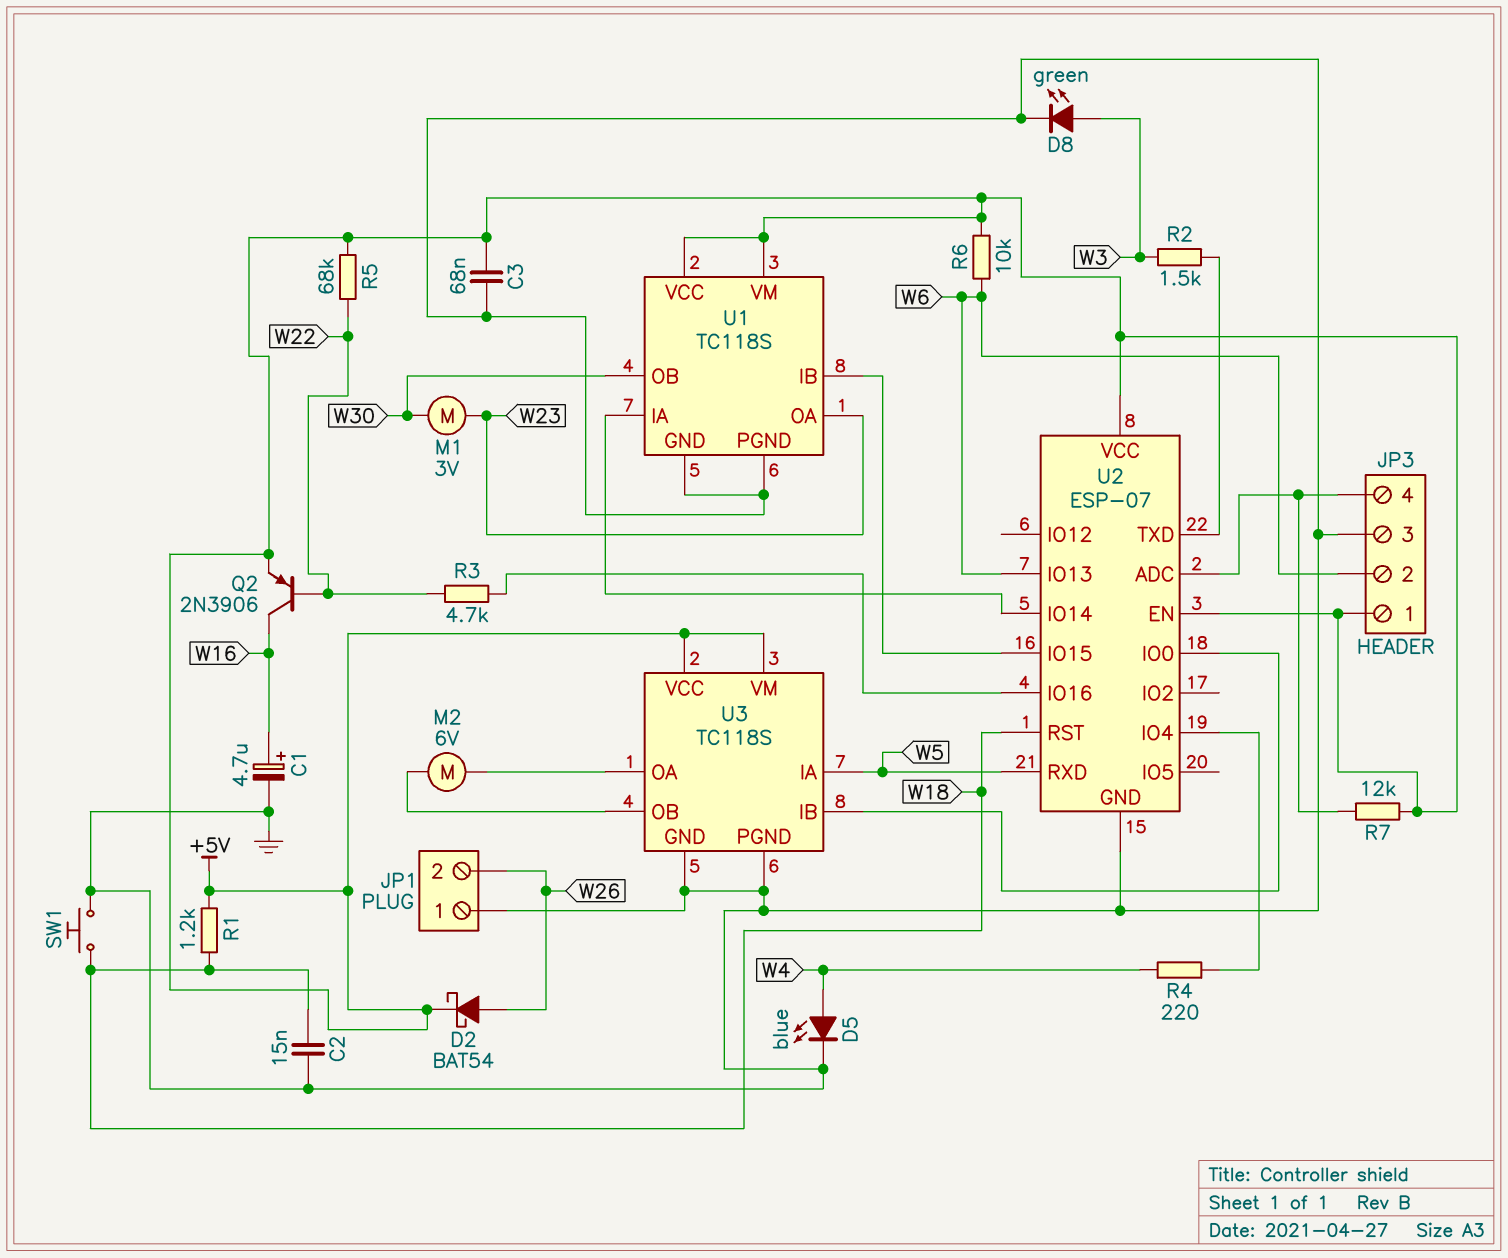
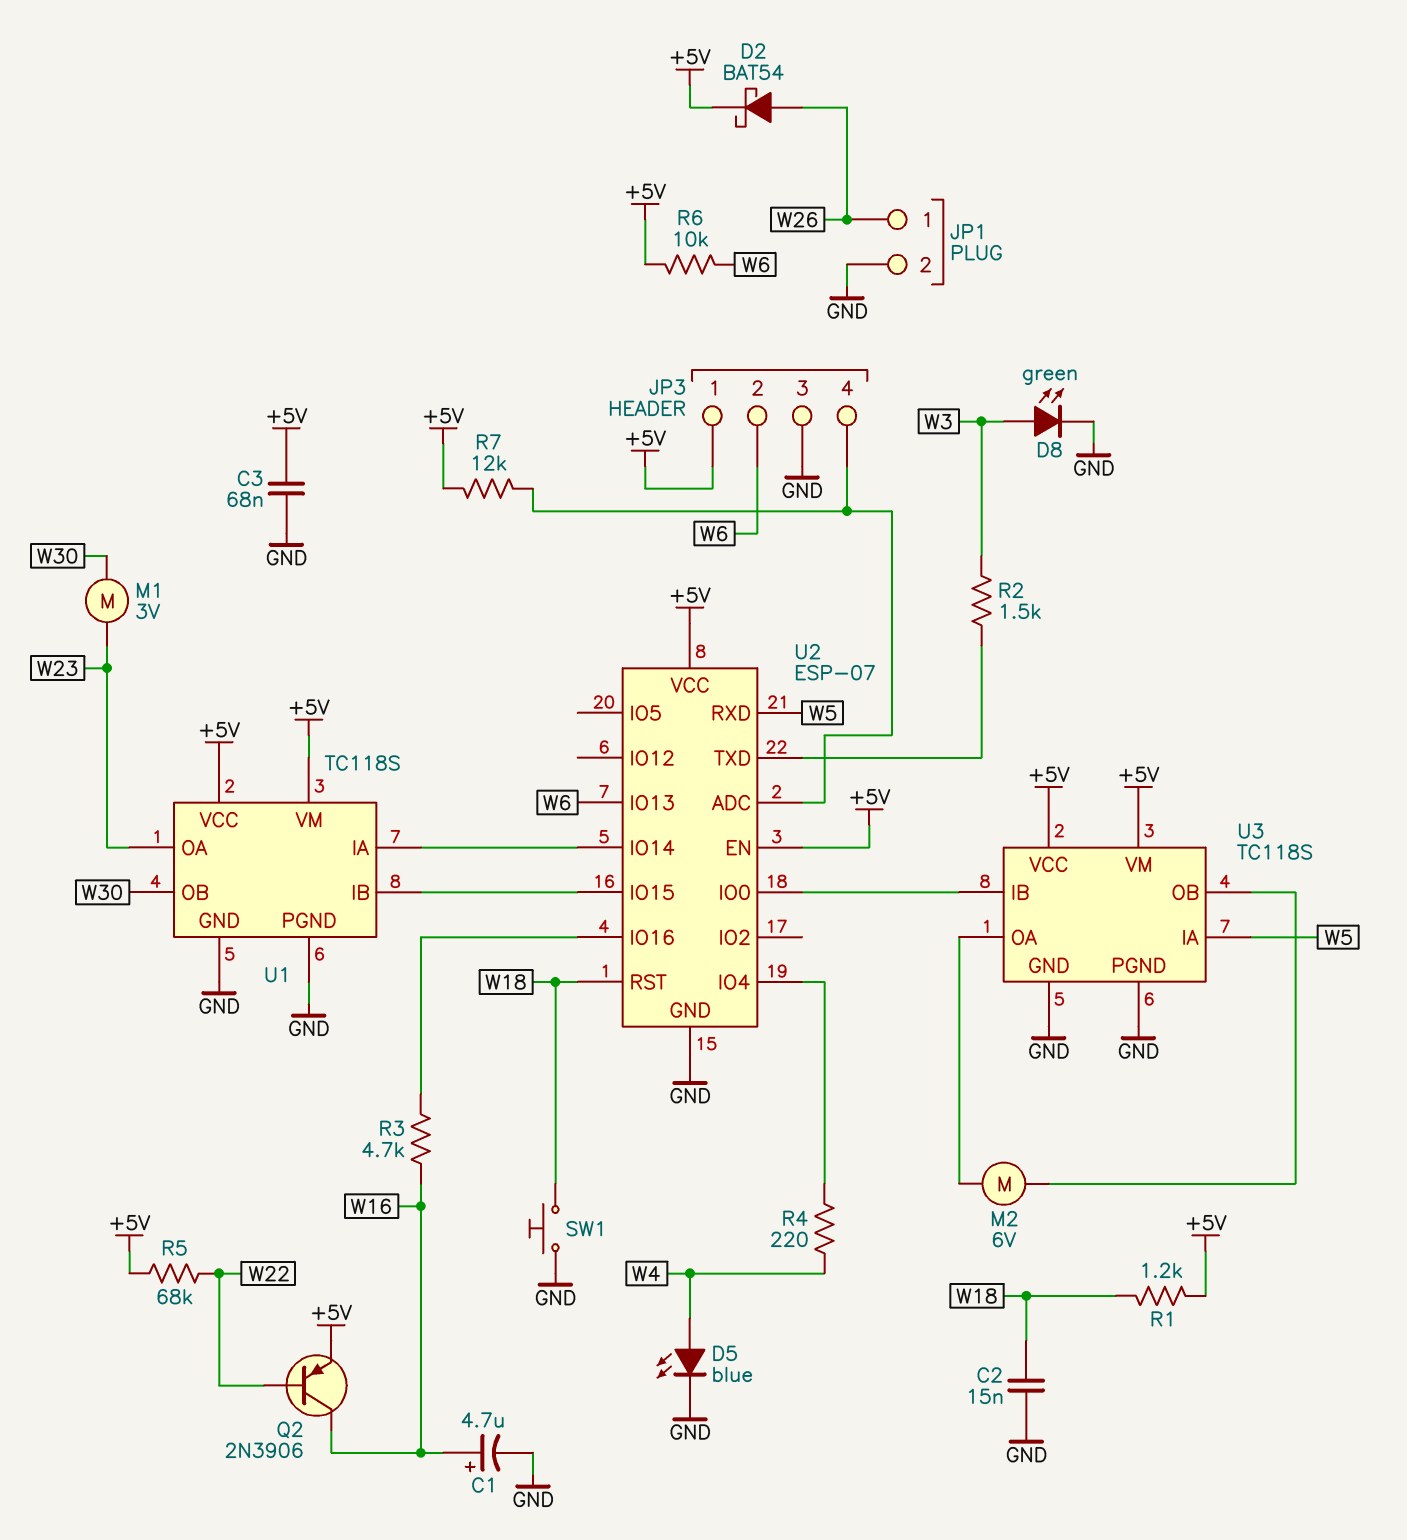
JP1 pin 1: GND -> W26
JP1 pin 2: W26 -> GND
R3: 4.7k (U2/IO16, W22) -> 4.7k (U2/IO16, W16)

